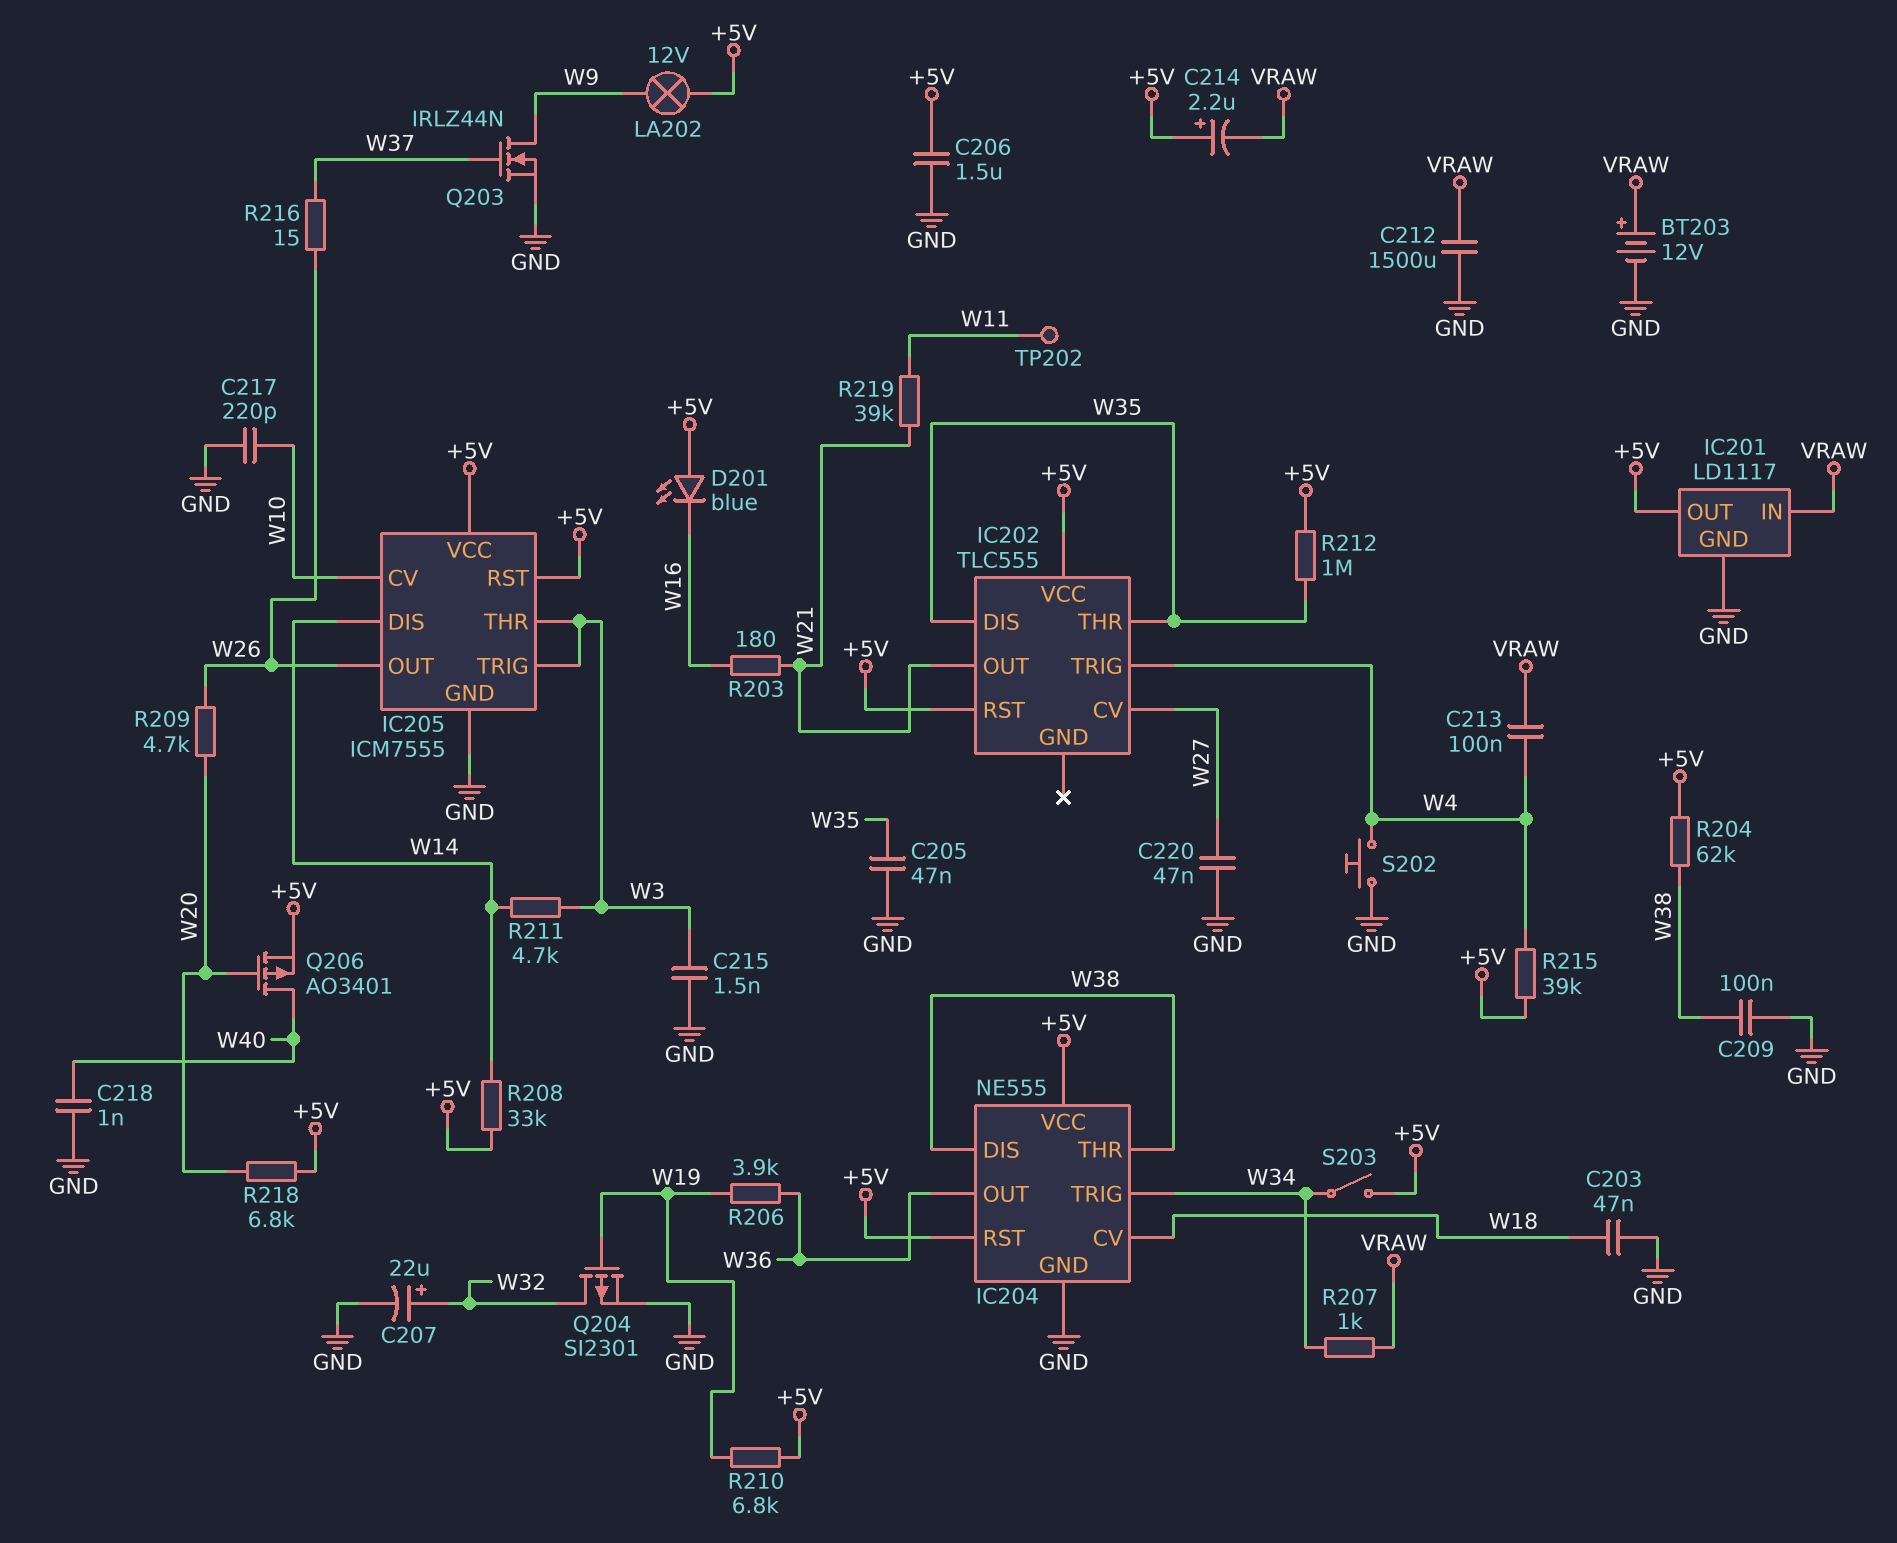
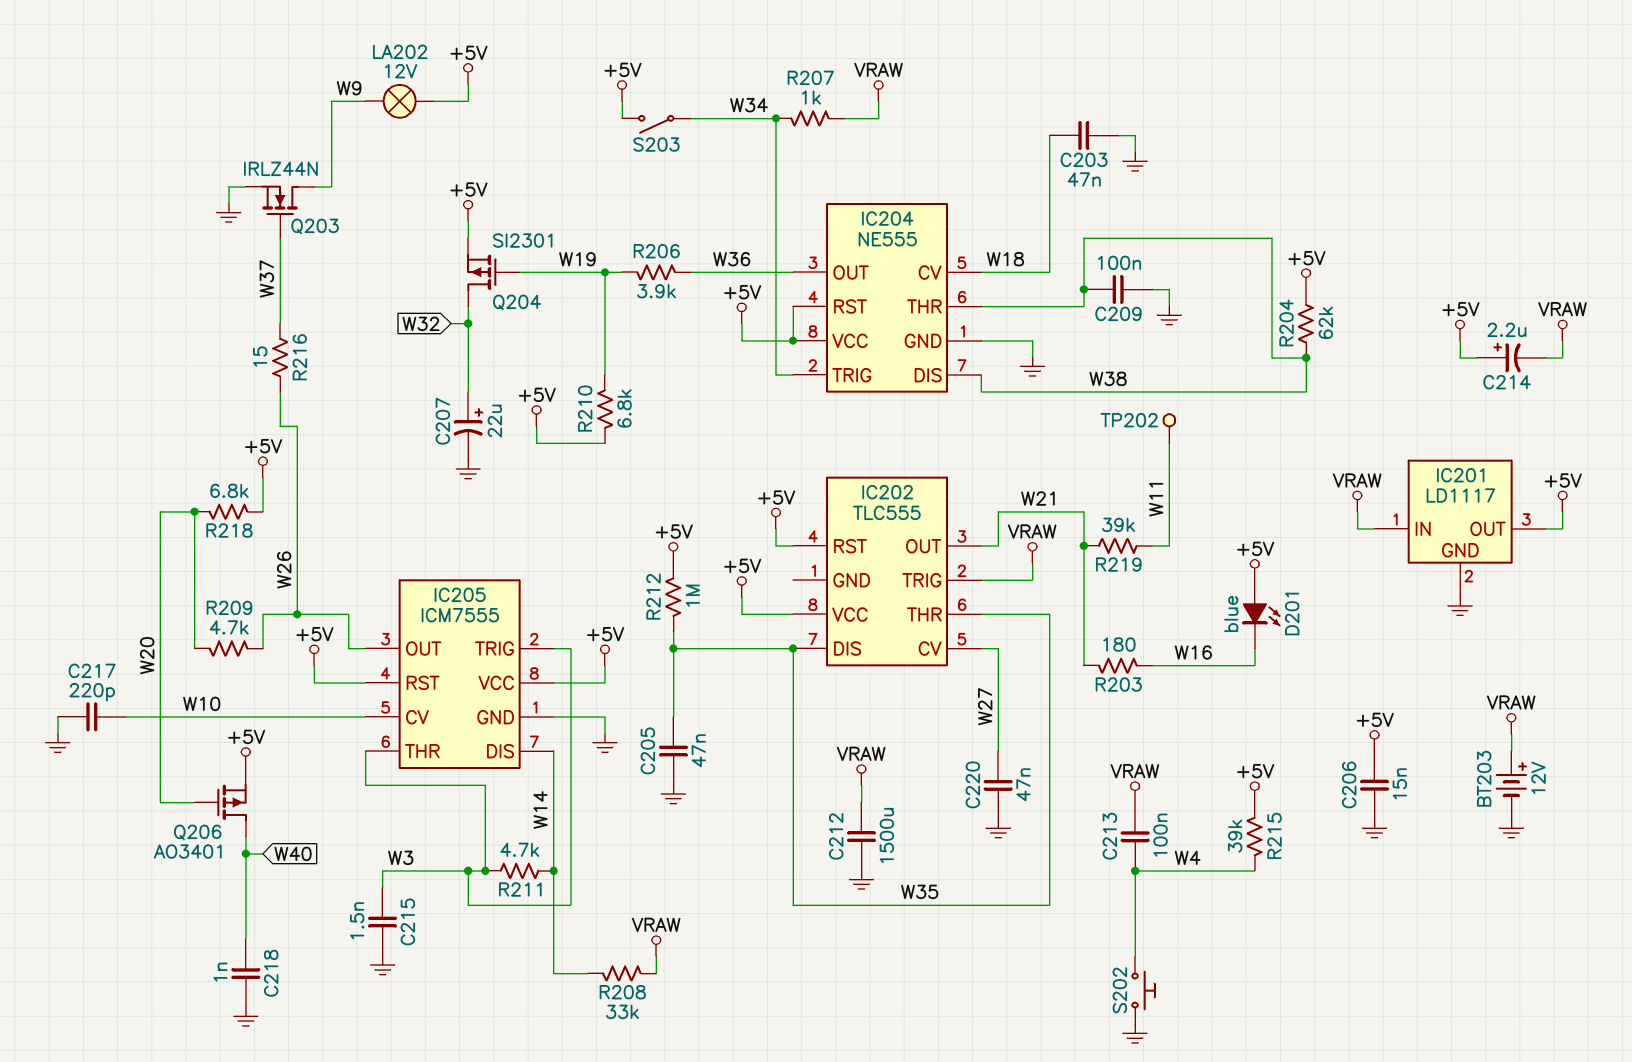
C206: 1.5uF (+5V, GND) -> 15nF (+5V, GND)
IC202 pin TRIG: W4 -> VRAW
Q204: PMOS SI2301 (G W19, D W32, S GND) -> PMOS SI2301 (G W19, D W32, S +5V)
R208: 33k (+5V, W14) -> 33k (VRAW, W14)

